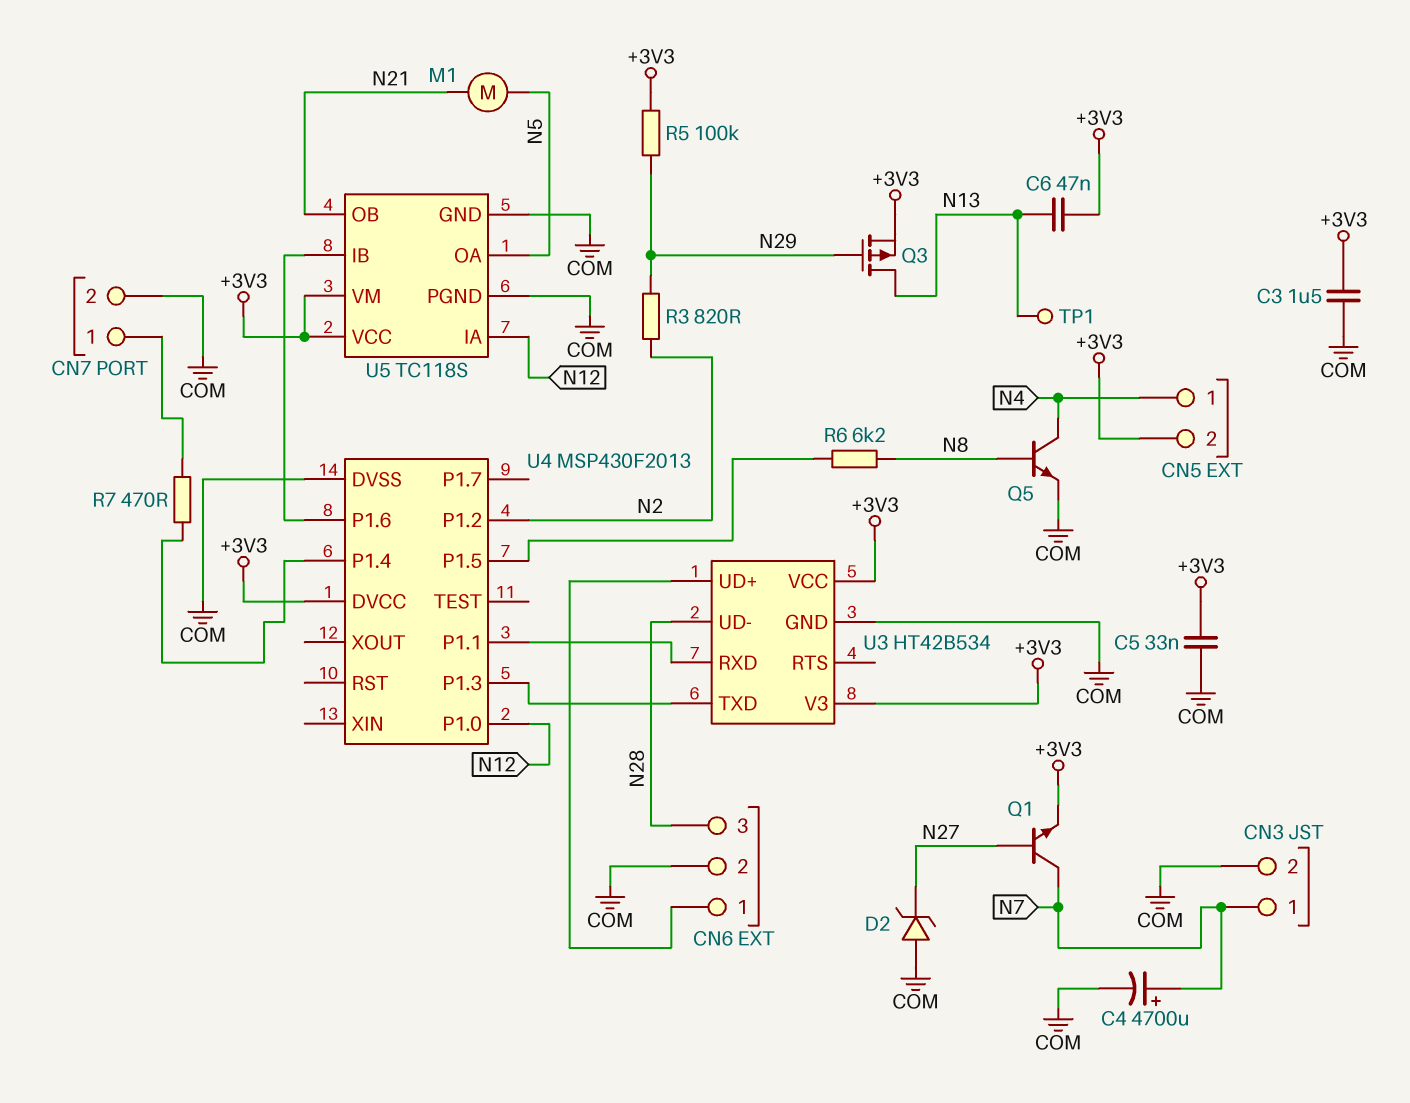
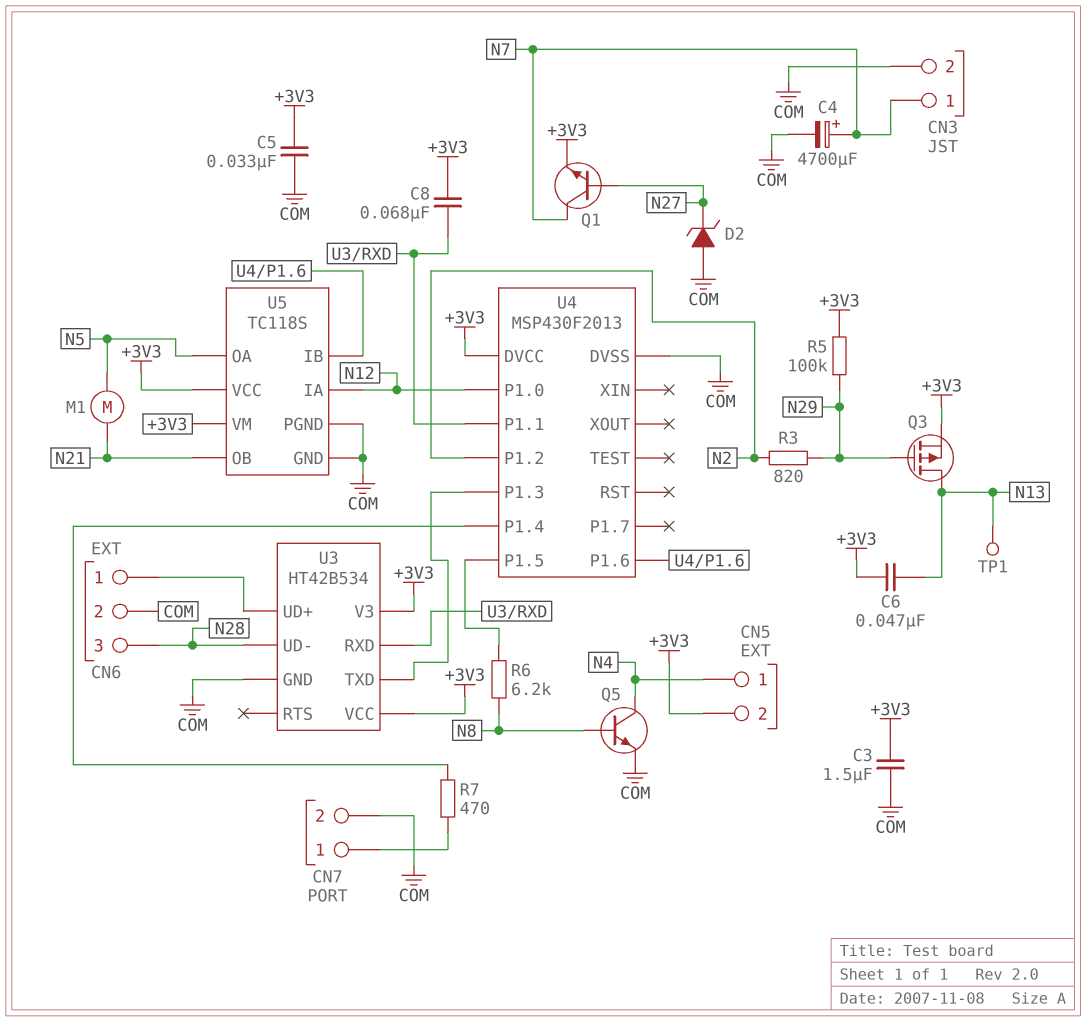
C8: none -> 68nF (+3V3, U3/RXD)

